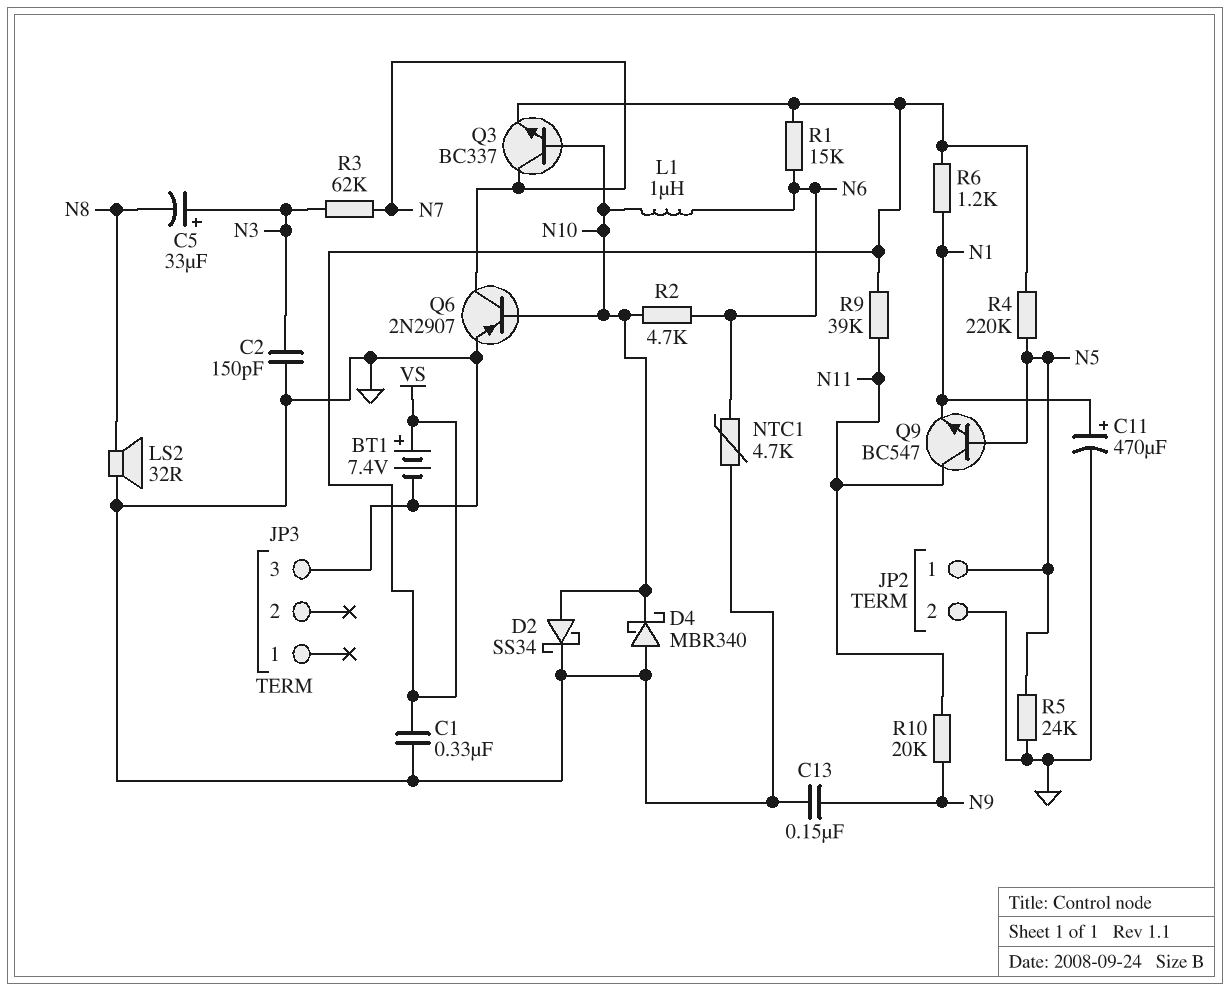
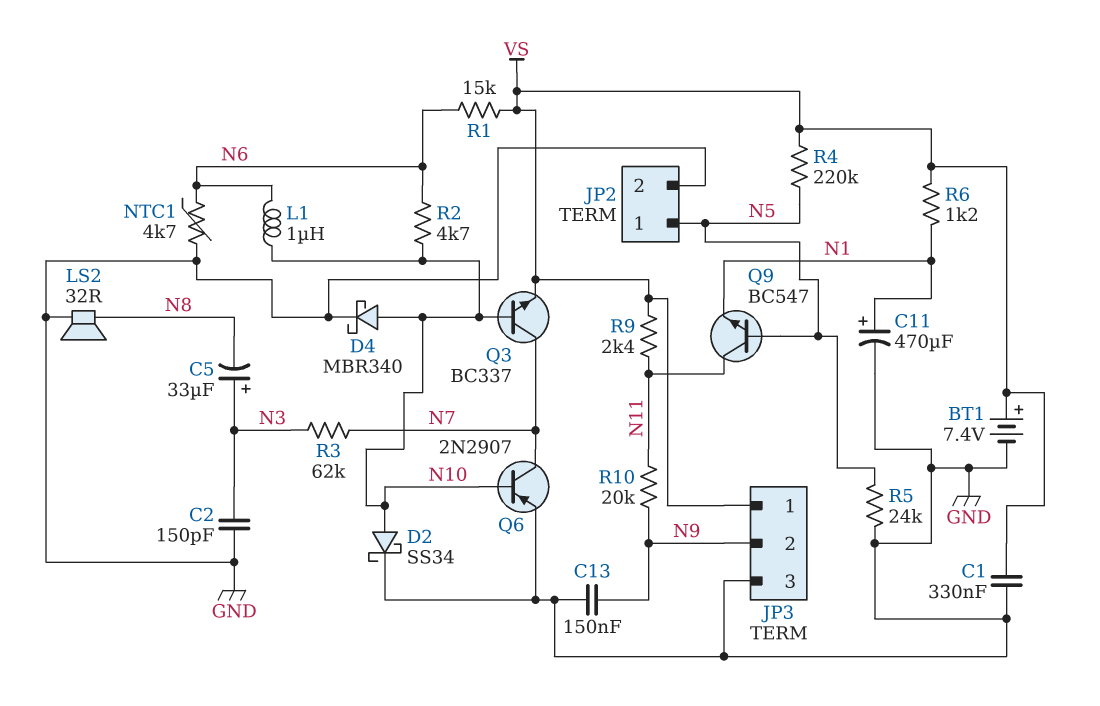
D4: schottky MBR340 (A GND, K N10) -> schottky MBR340 (A N10, K GND)
JP3 pin 1: none -> VS
JP3 pin 2: none -> N9
R9: 39k (N11, VS) -> 2.4k (N11, VS)

